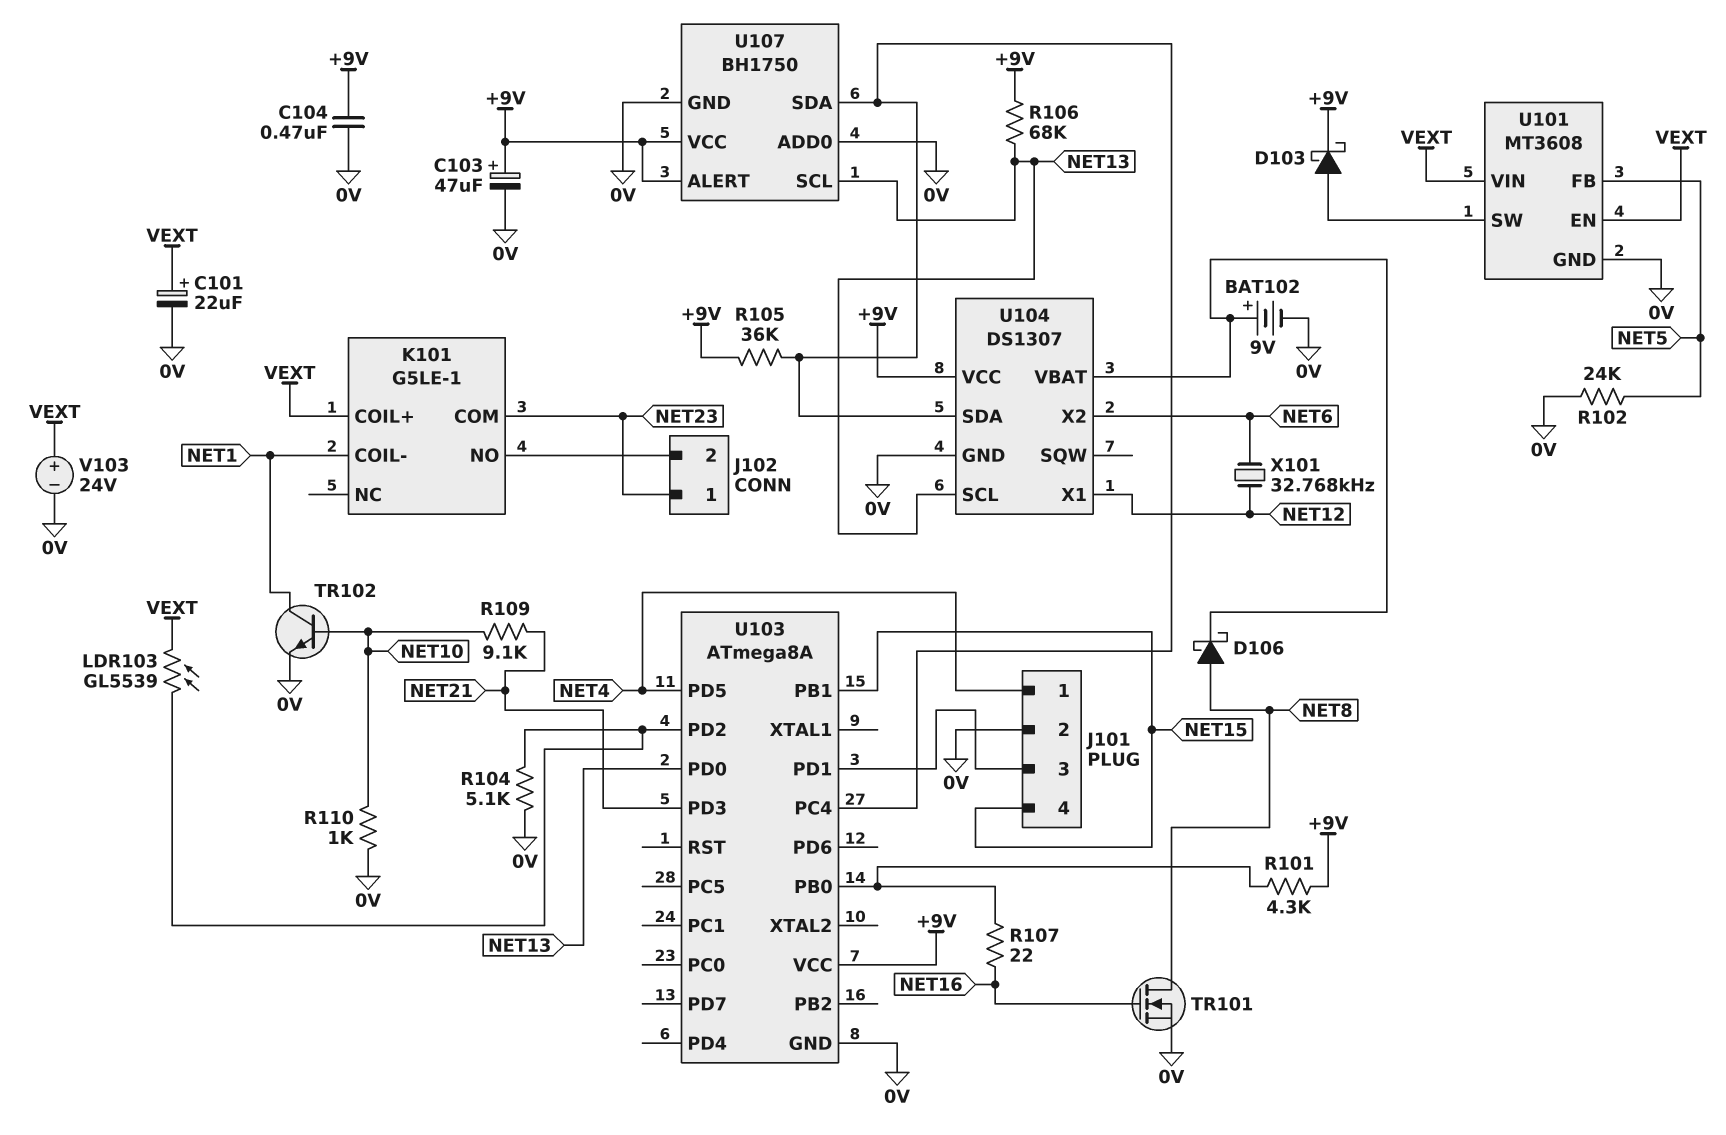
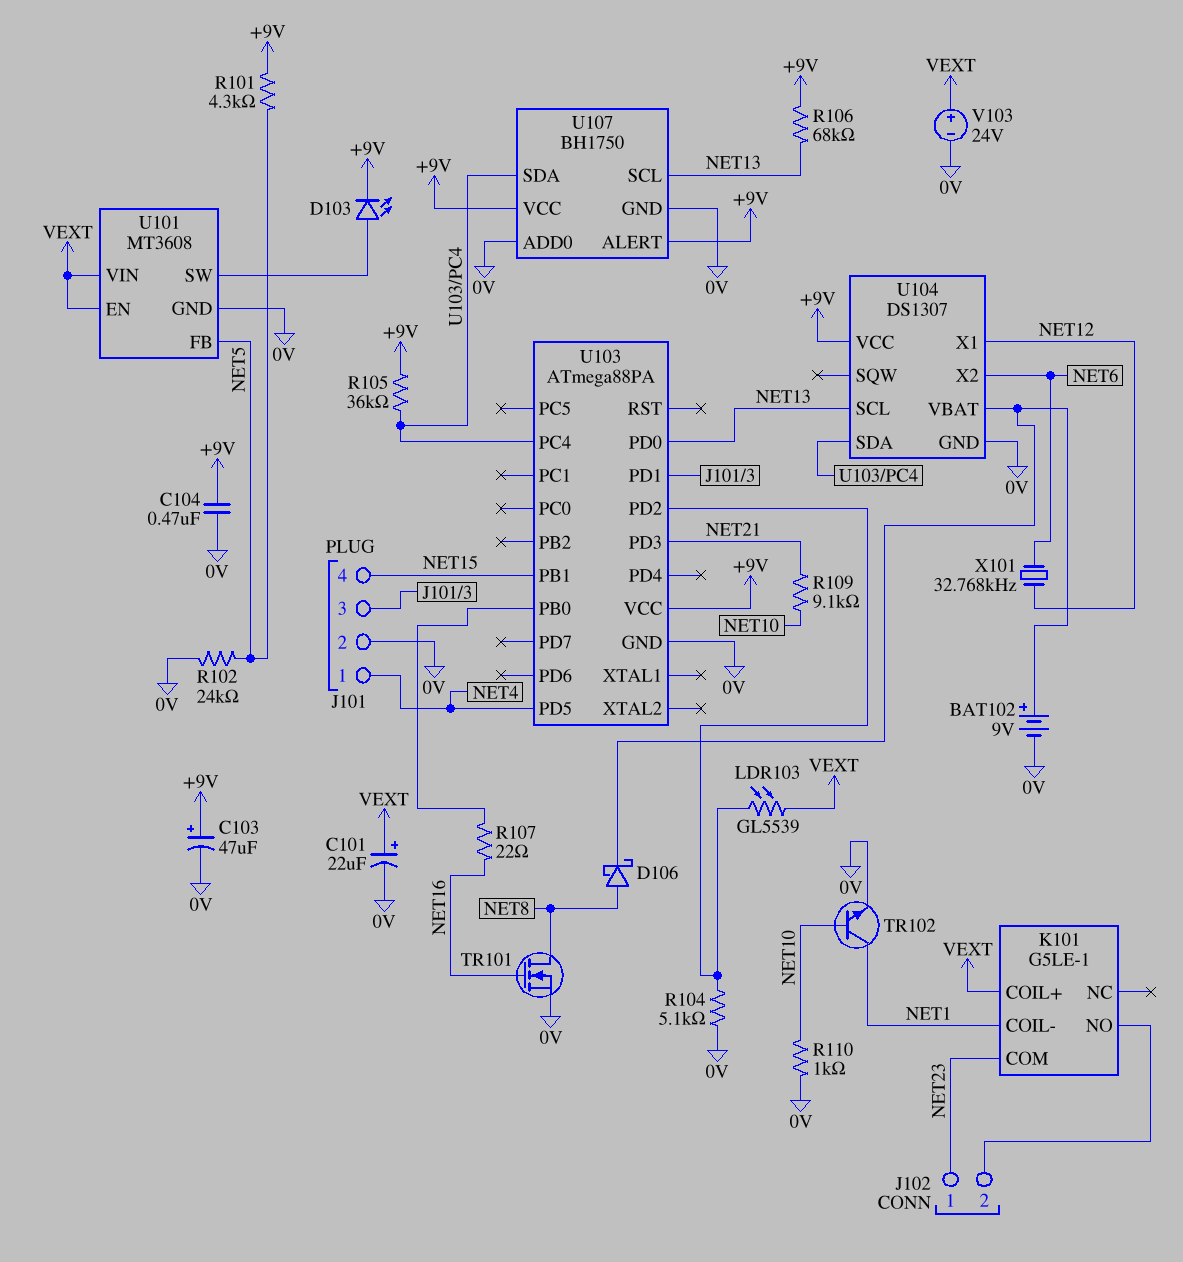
D103: schottky (A U101/SW, K +9V) -> LED (A U101/SW, K +9V)
R101: 4.3k (+9V, U103/PB0) -> 4.3k (+9V, NET5)
U103: ATmega8A -> ATmega88PA

